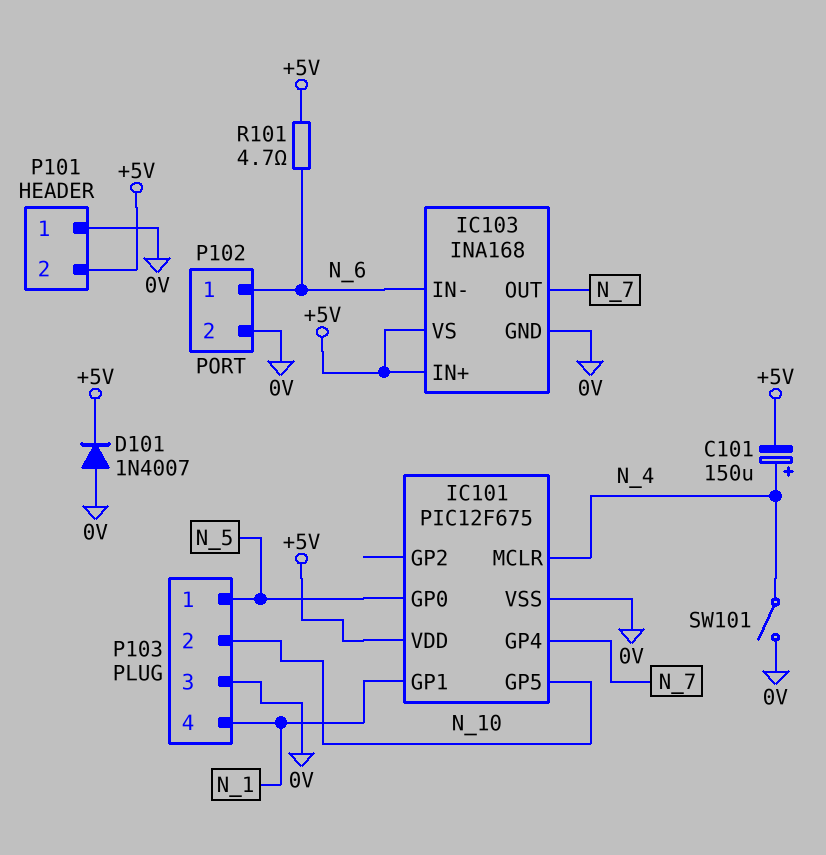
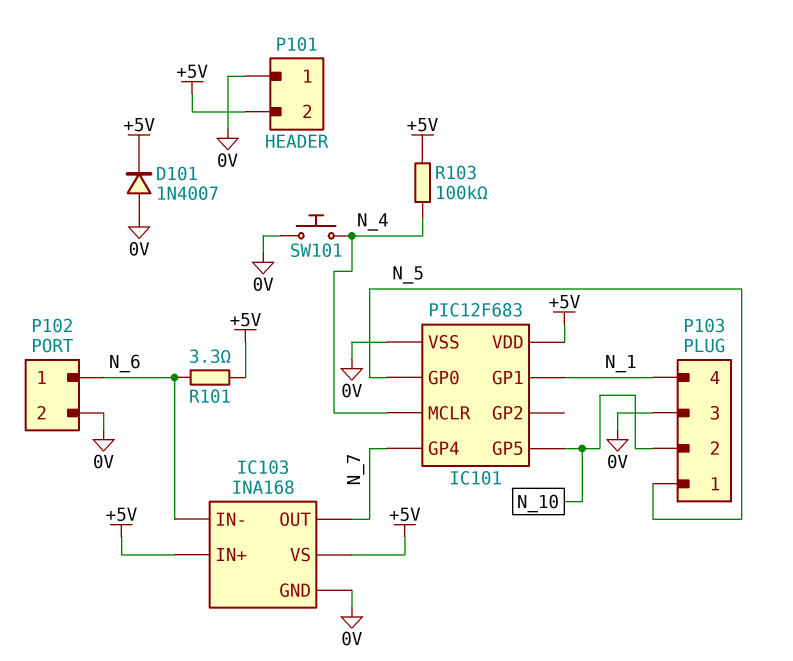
C101: 150uF (plus N_4, minus +5V) -> none
IC101: PIC12F675 -> PIC12F683
R101: 4.7 (+5V, N_6) -> 3.3 (+5V, N_6)
R103: none -> 100k (+5V, N_4)
SW101: switch (0V, N_4) -> button (0V, N_4)

